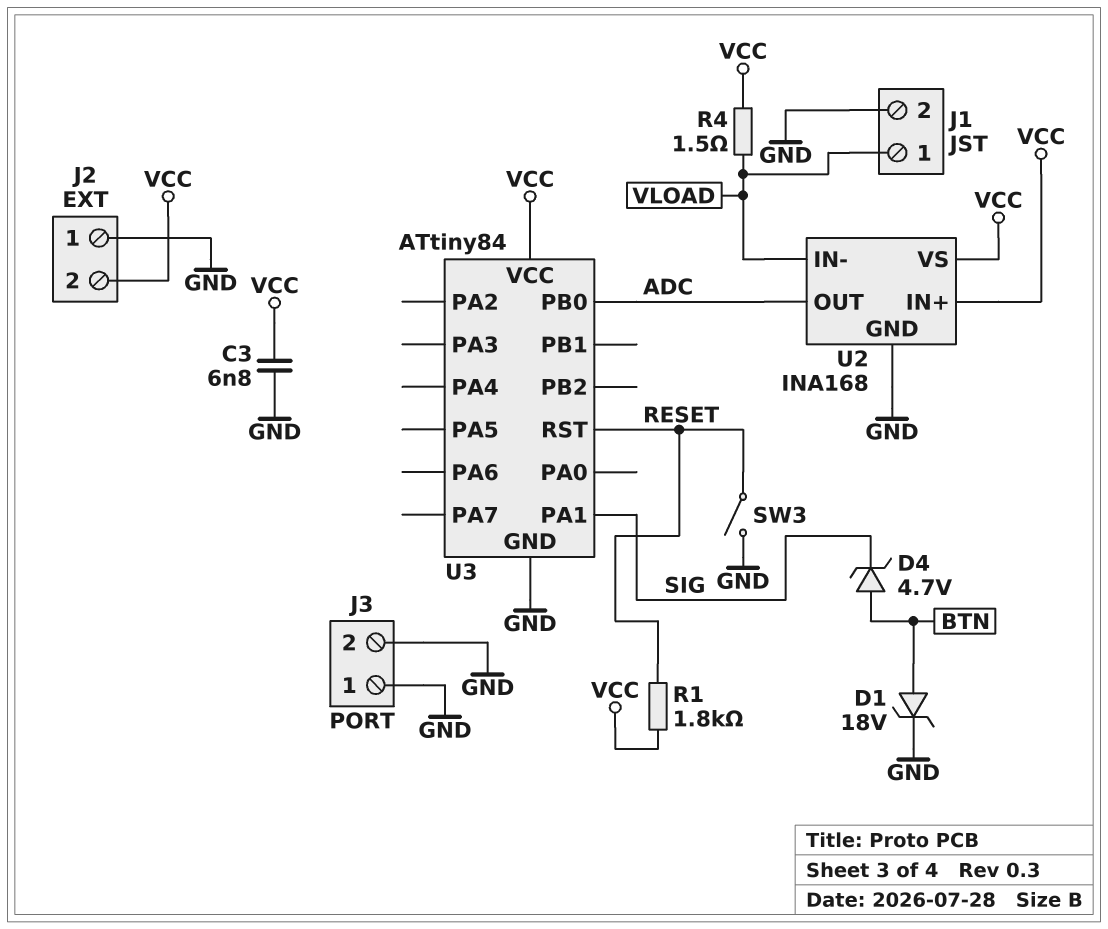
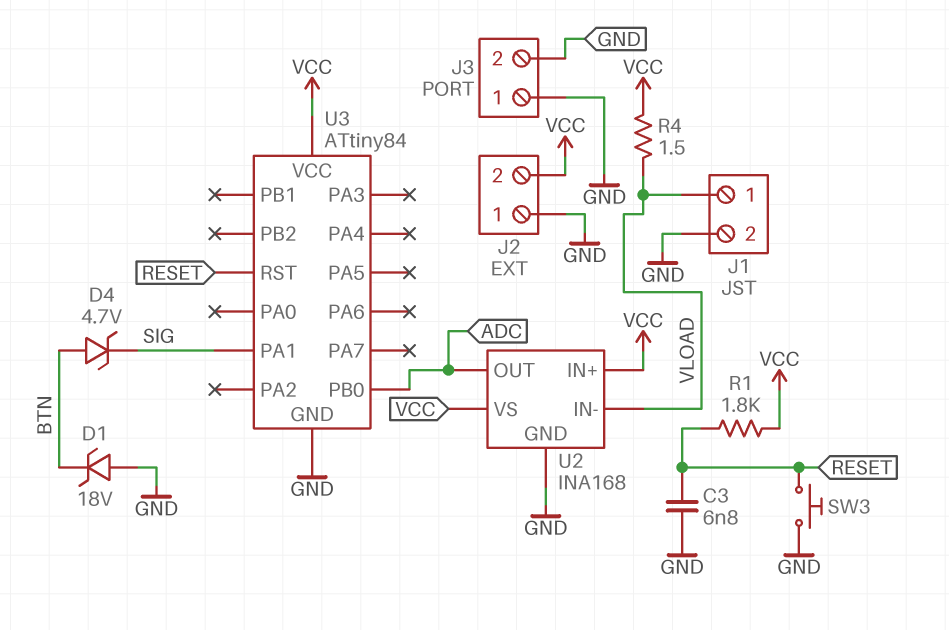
C3: 6.8nF (GND, VCC) -> 6.8nF (GND, RESET)
D1: zener 18V (A BTN, K GND) -> zener 18V (A GND, K BTN)
SW3: switch (GND, RESET) -> button (GND, RESET)

